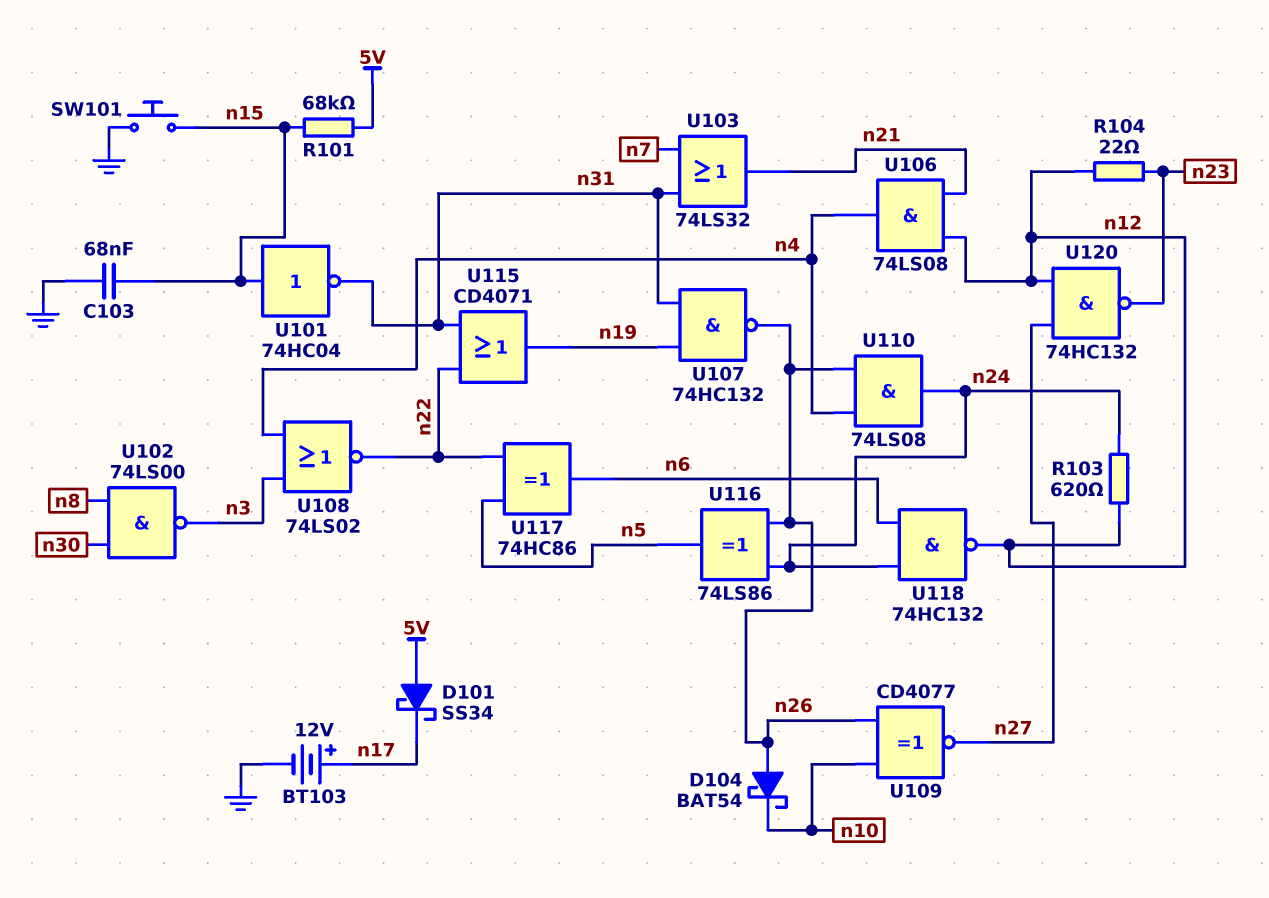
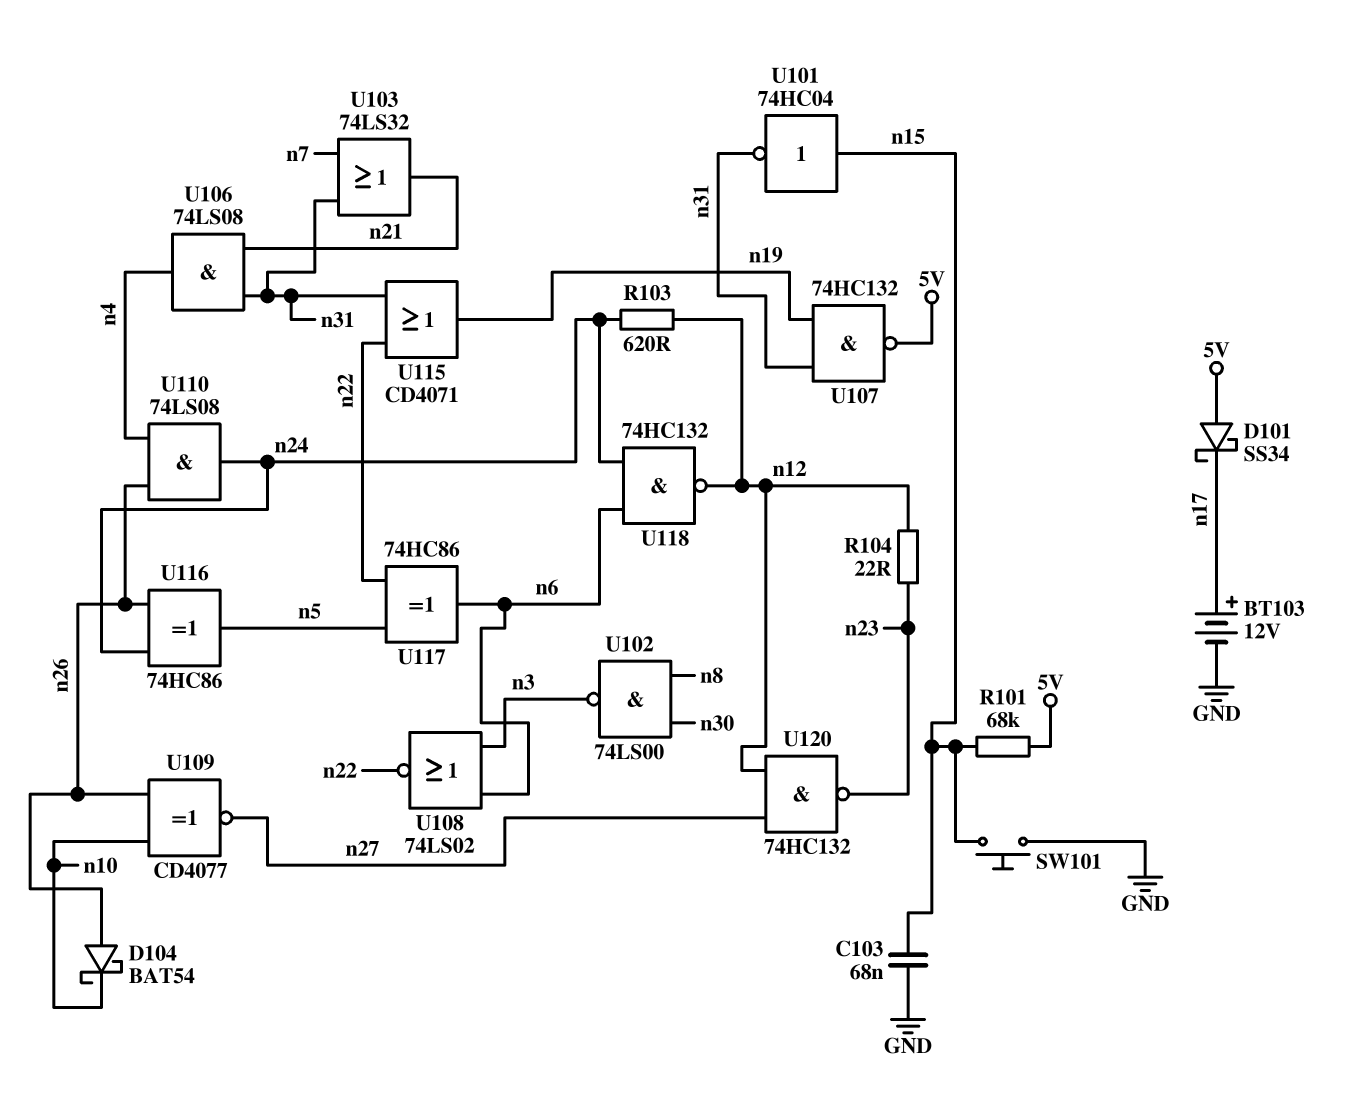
U106: AND 74LS08 (in n12, in n21, out n4) -> AND 74LS08 (in n21, in n31, out n4)
U107: NAND 74HC132 (in n19, in n31, out n26) -> NAND 74HC132 (in n19, in n31, out 5V)
U108: NOR 74LS02 (in n3, in n4, out n22) -> NOR 74LS02 (in n3, in n6, out n22)
U116: XOR 74LS86 (in n24, in n26, out n5) -> XOR 74HC86 (in n24, in n26, out n5)

